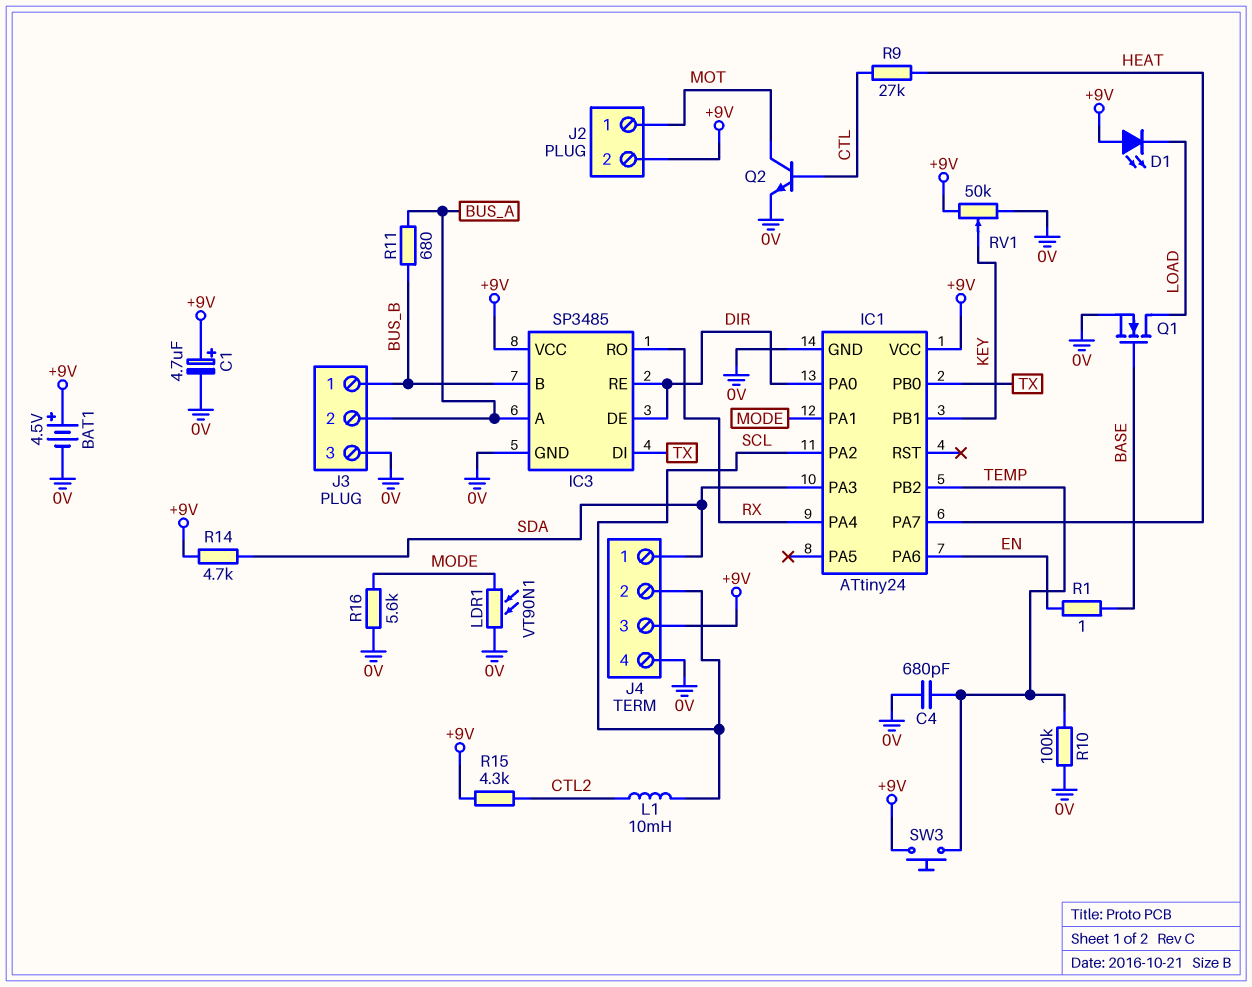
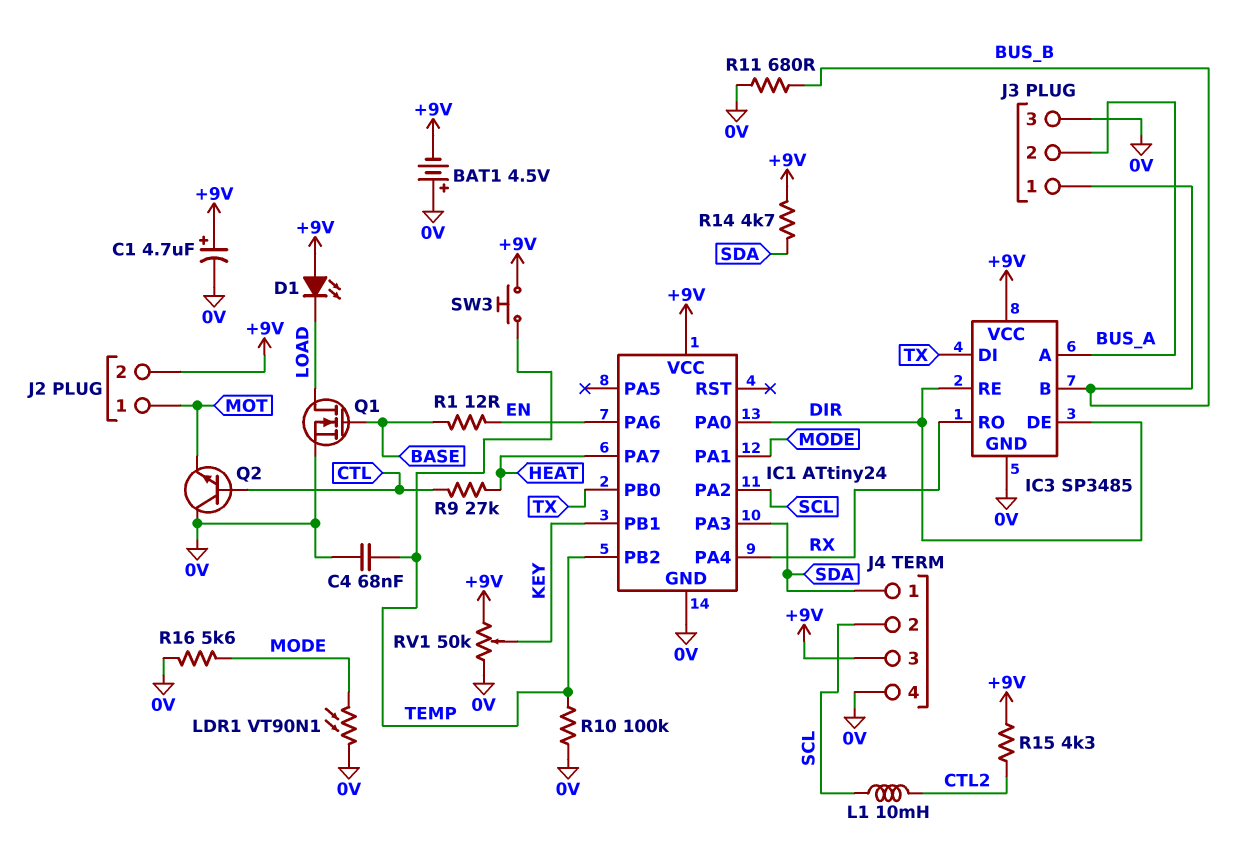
BAT1: 4.5V (plus +9V, minus 0V) -> 4.5V (plus 0V, minus +9V)
C4: 680pF (0V, TEMP) -> 68nF (0V, TEMP)
Q2: NPN (B CTL, C MOT, E 0V) -> NPN (B CTL, C 0V, E MOT)
R1: 1 (BASE, EN) -> 12 (BASE, EN)
R11: 680 (BUS_A, BUS_B) -> 680 (0V, BUS_B)

